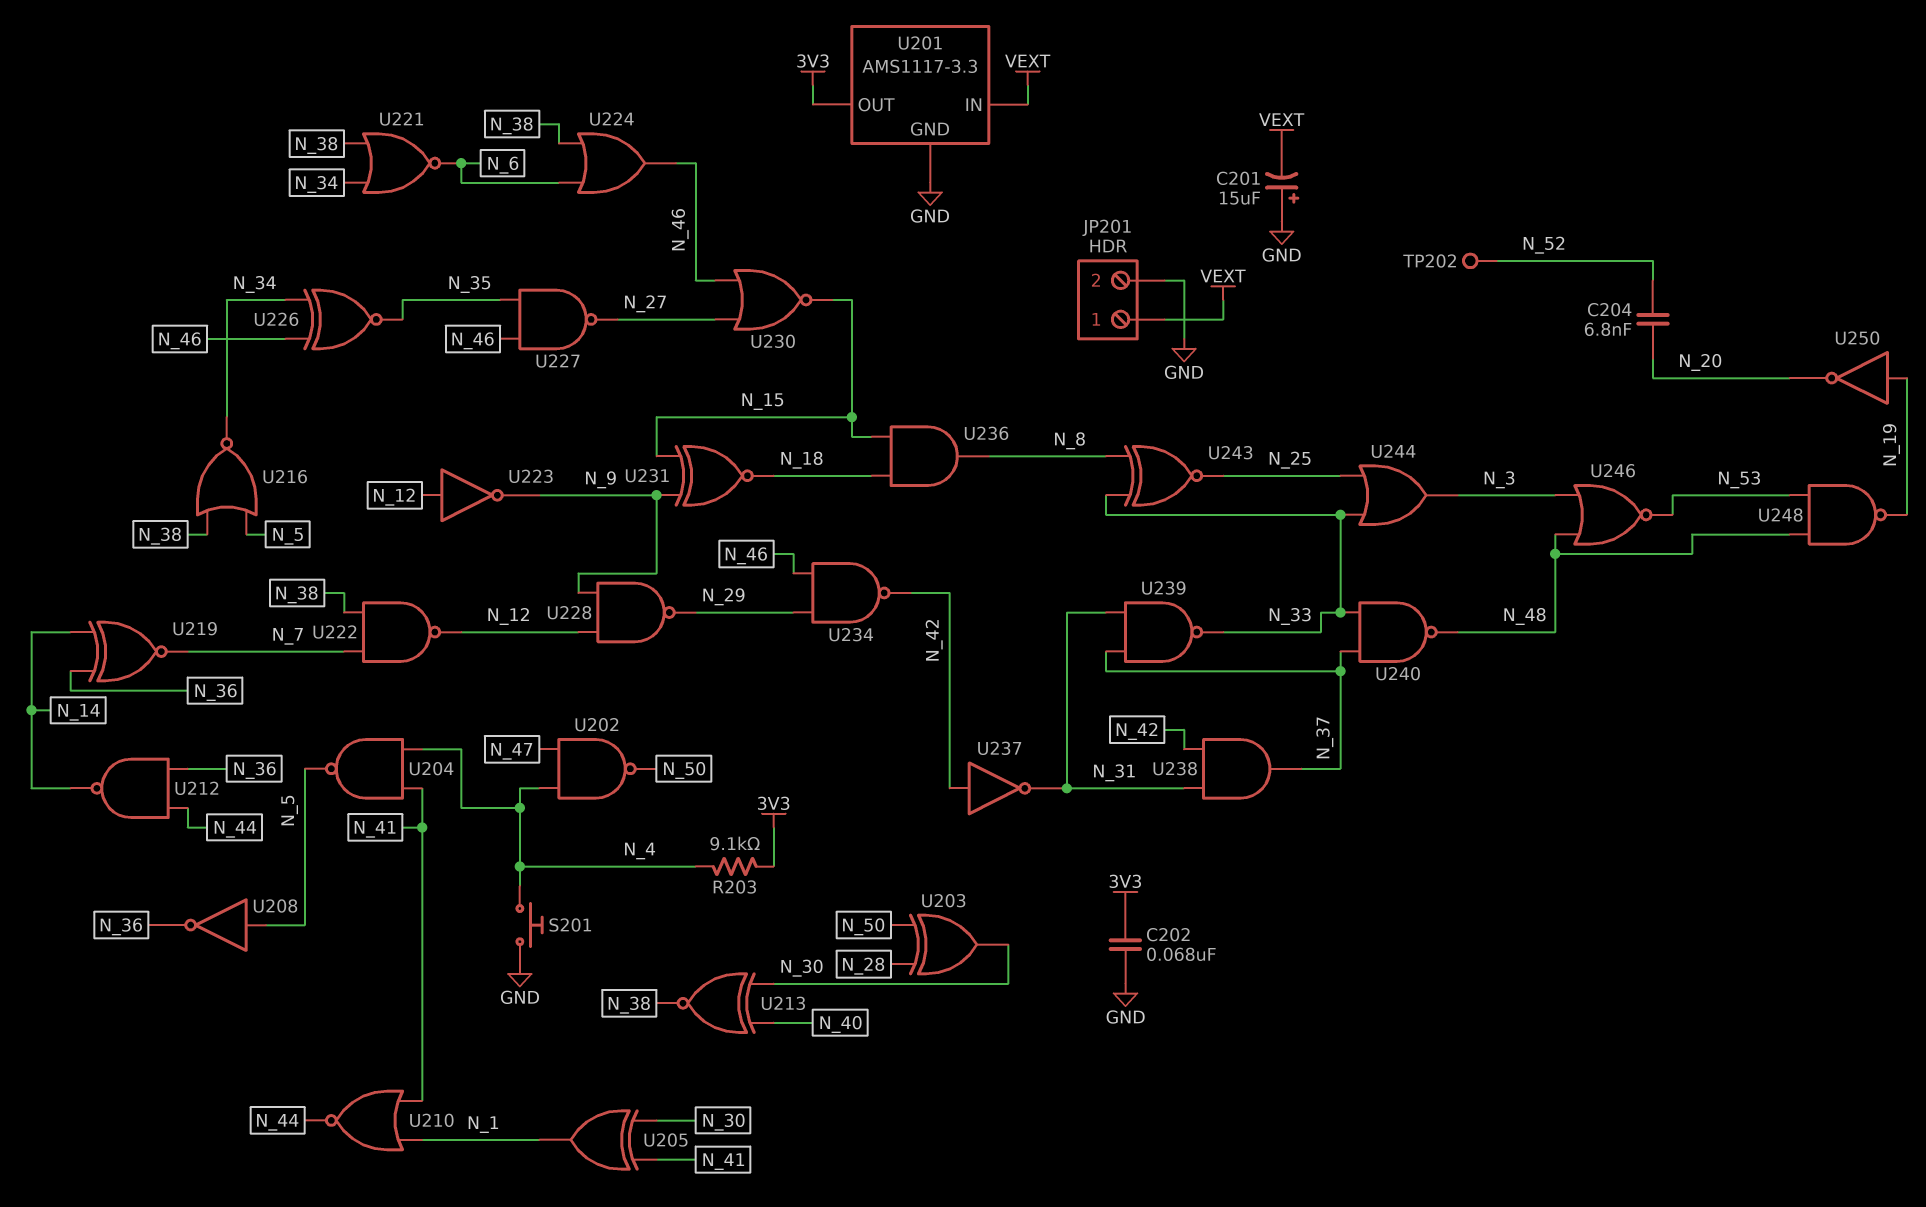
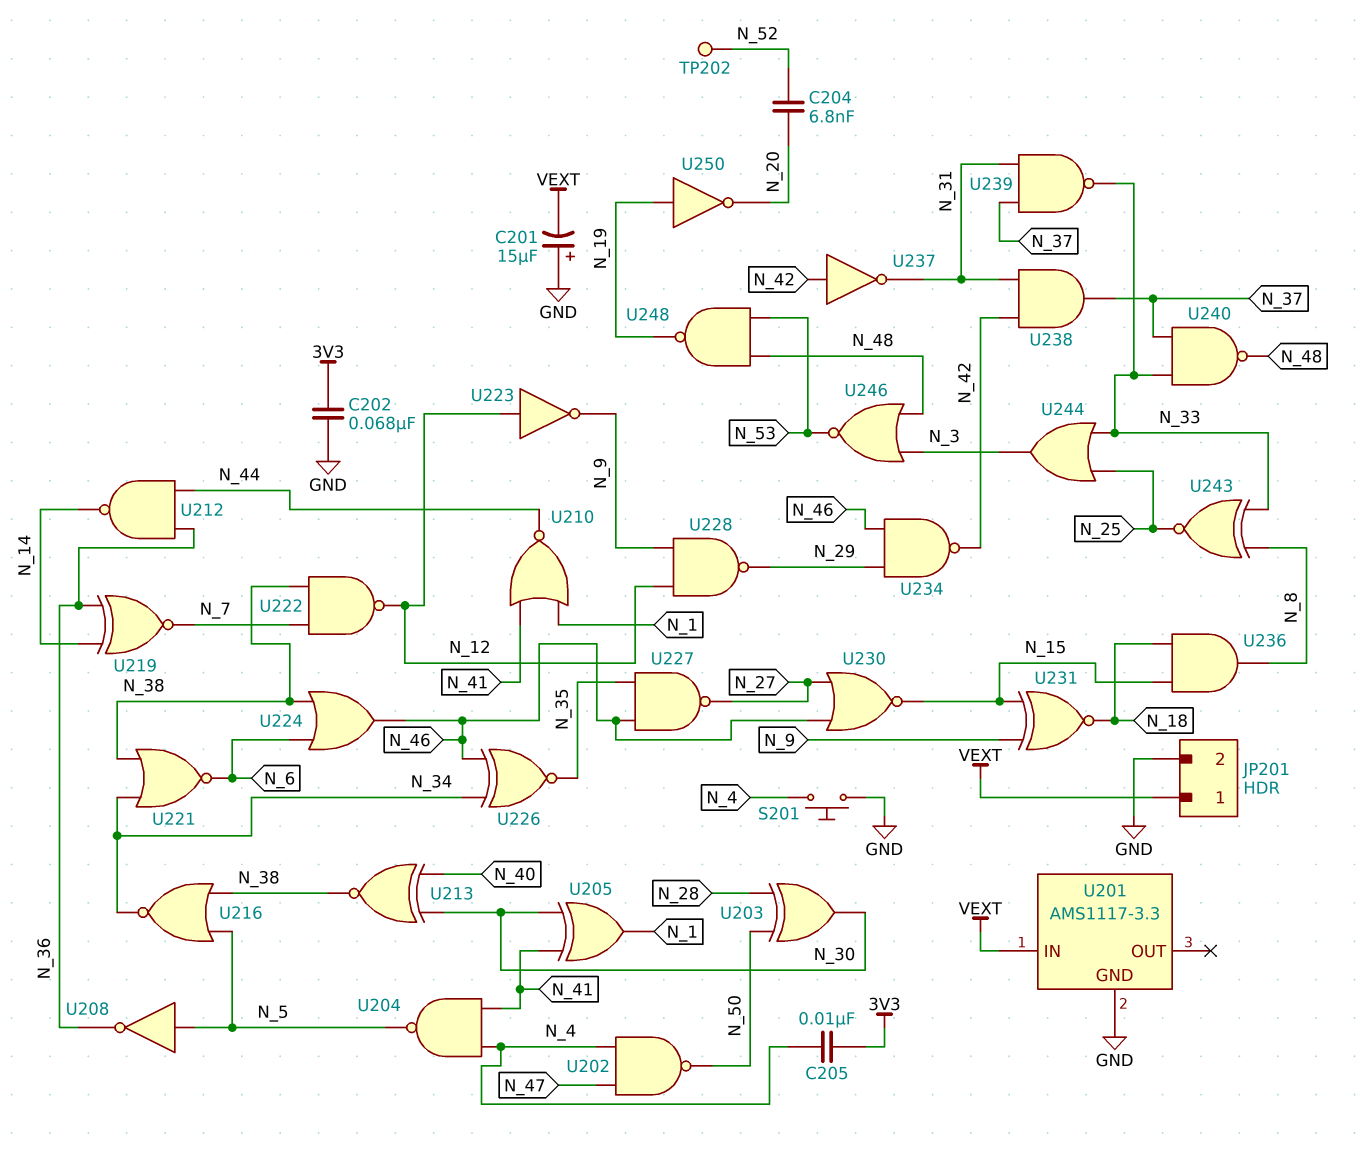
C205: none -> 10nF (3V3, N_4)
R203: 9.1k (3V3, N_4) -> none
U201 pin OUT: 3V3 -> none

